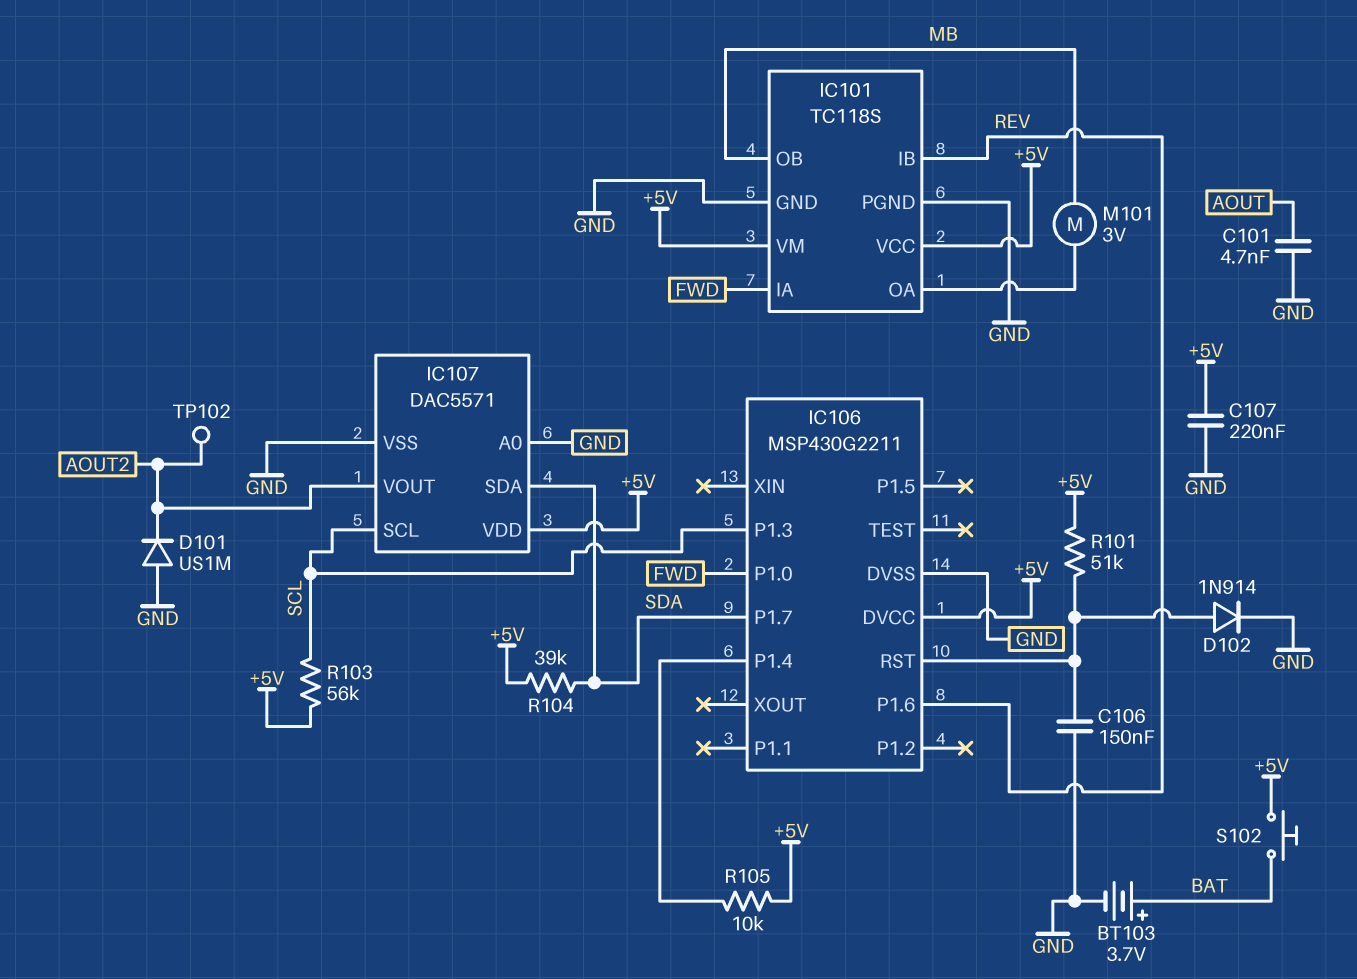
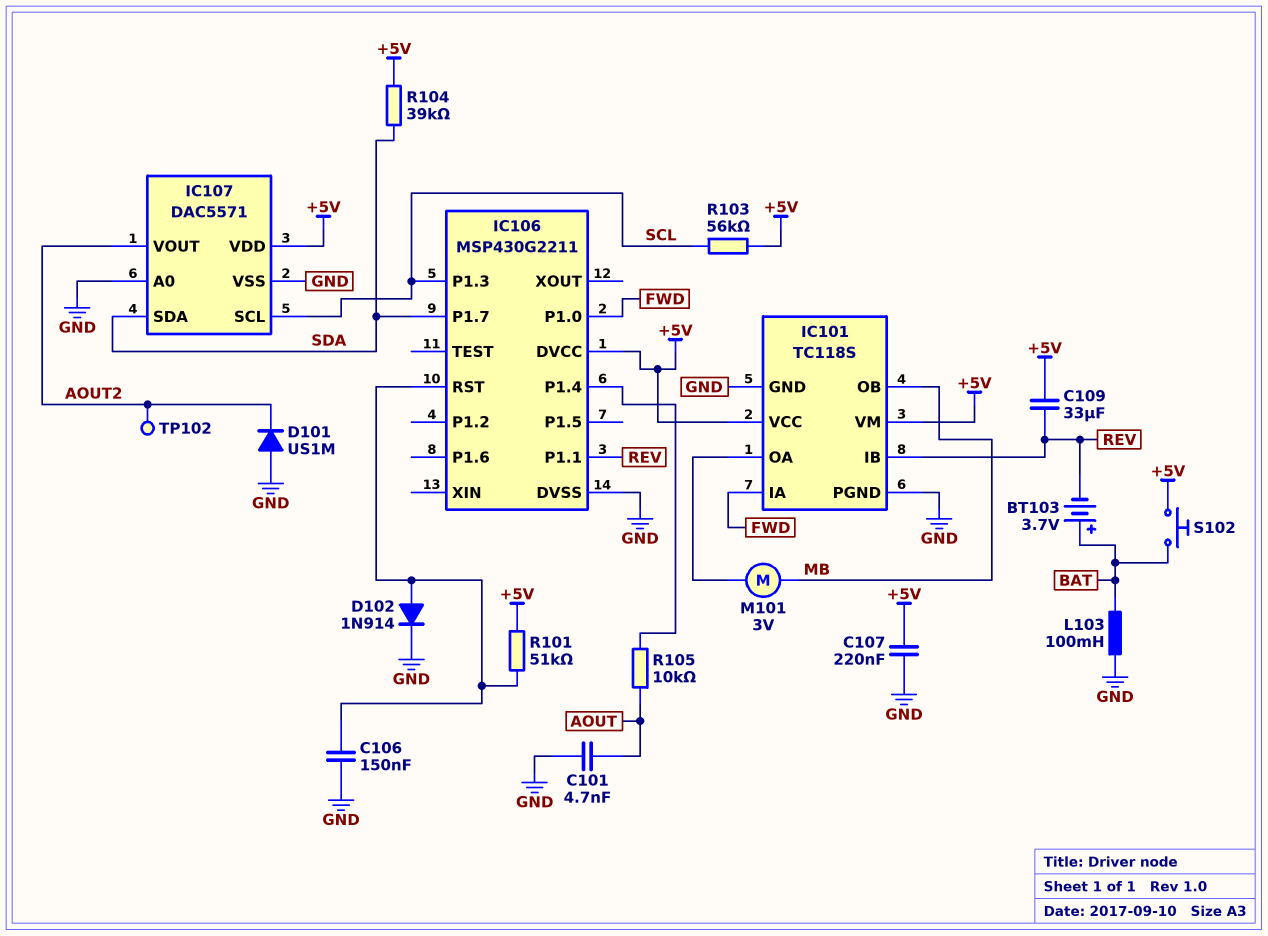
BT103: 3.7V (plus BAT, minus GND) -> 3.7V (plus BAT, minus REV)
C109: none -> 33uF (+5V, REV)
IC106 pin P1.1: none -> REV
IC106 pin P1.6: REV -> none
L103: none -> 100mH (BAT, GND)
R105: 10k (+5V, IC106/P1.4) -> 10k (AOUT, IC106/P1.4)

